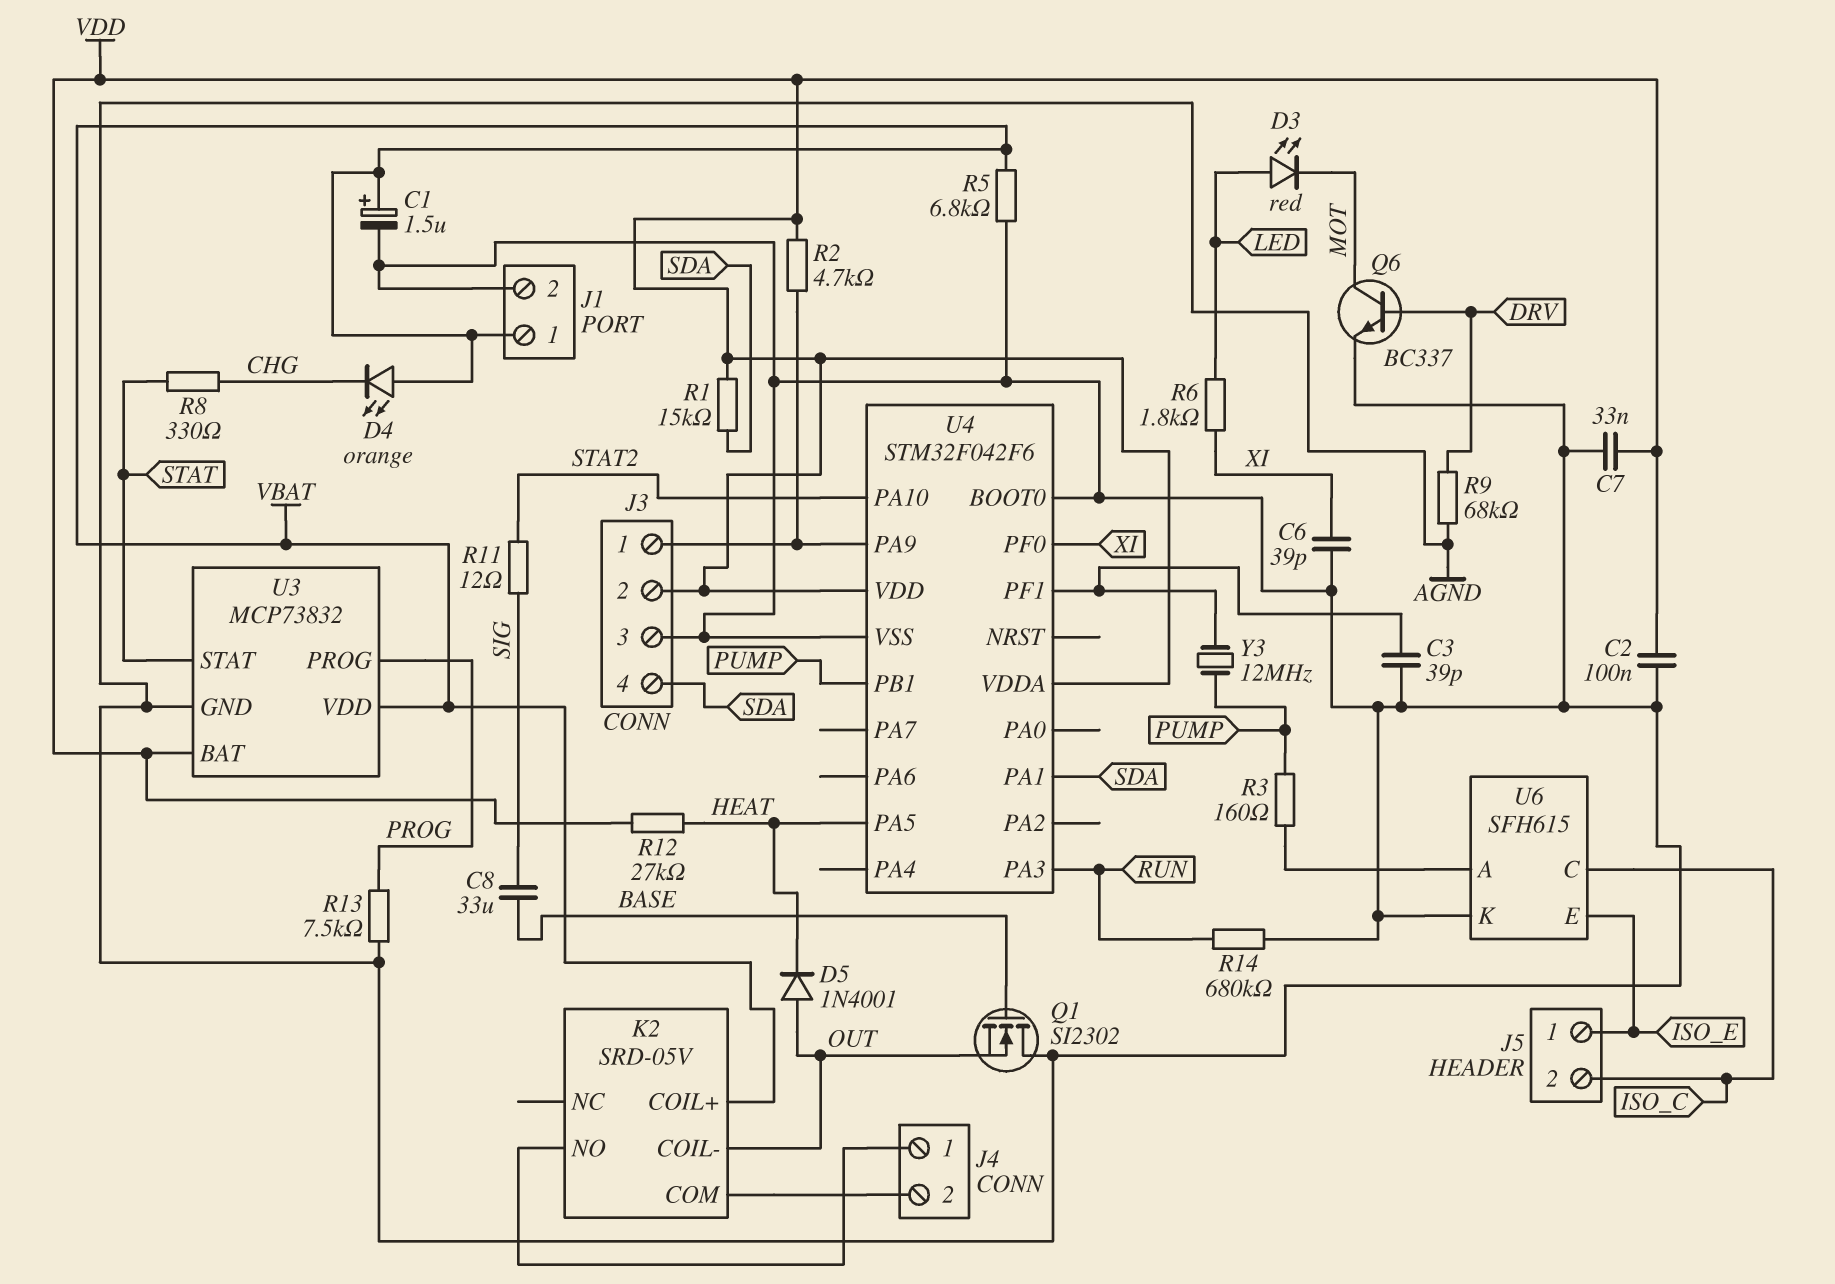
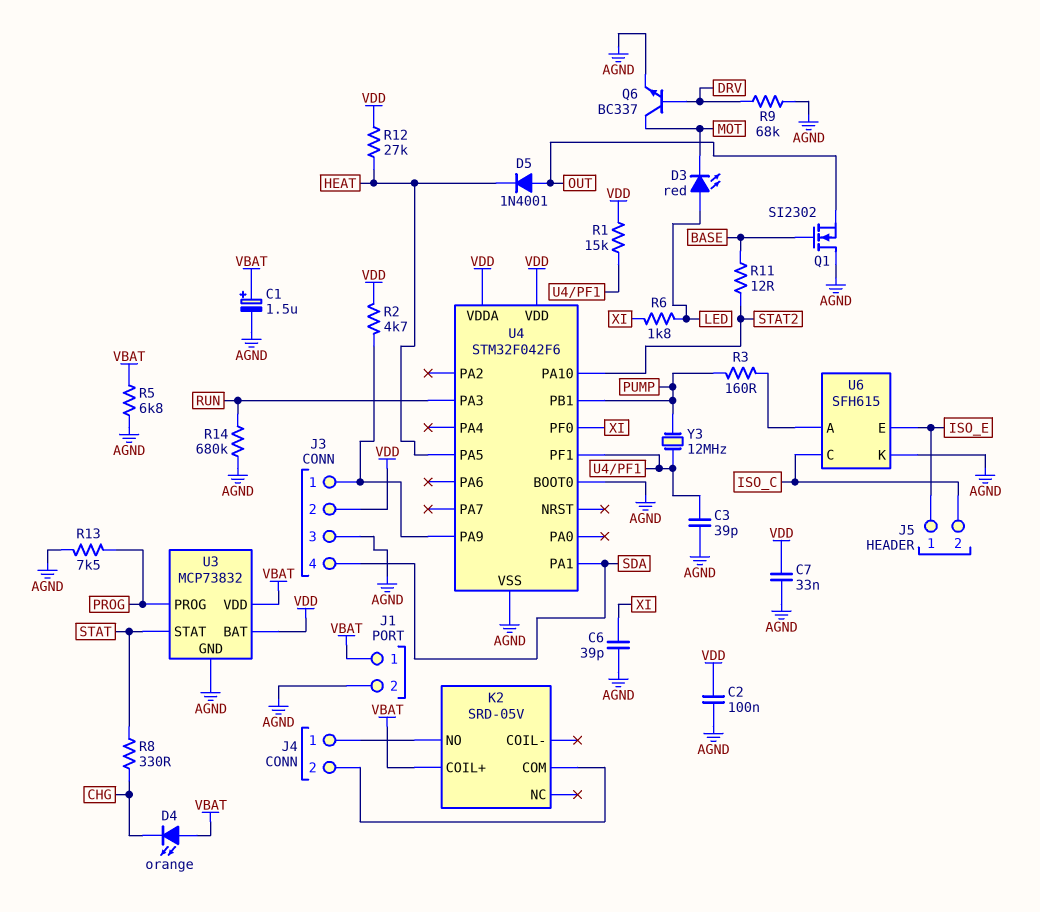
C8: 33uF (BASE, SIG) -> none
K2 pin COIL-: OUT -> none
R1: 15k (SDA, VDD) -> 15k (U4/PF1, VDD)
R11: 12 (SIG, STAT2) -> 12 (BASE, STAT2)

